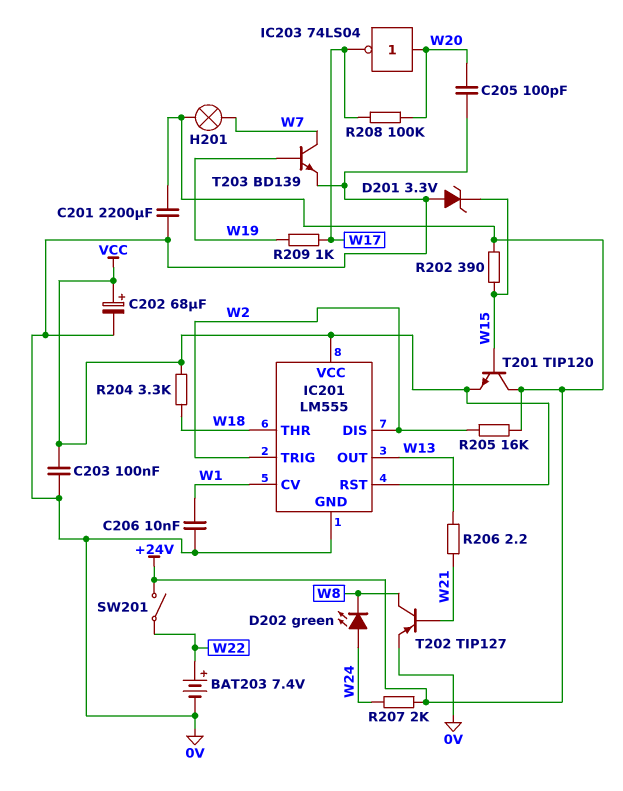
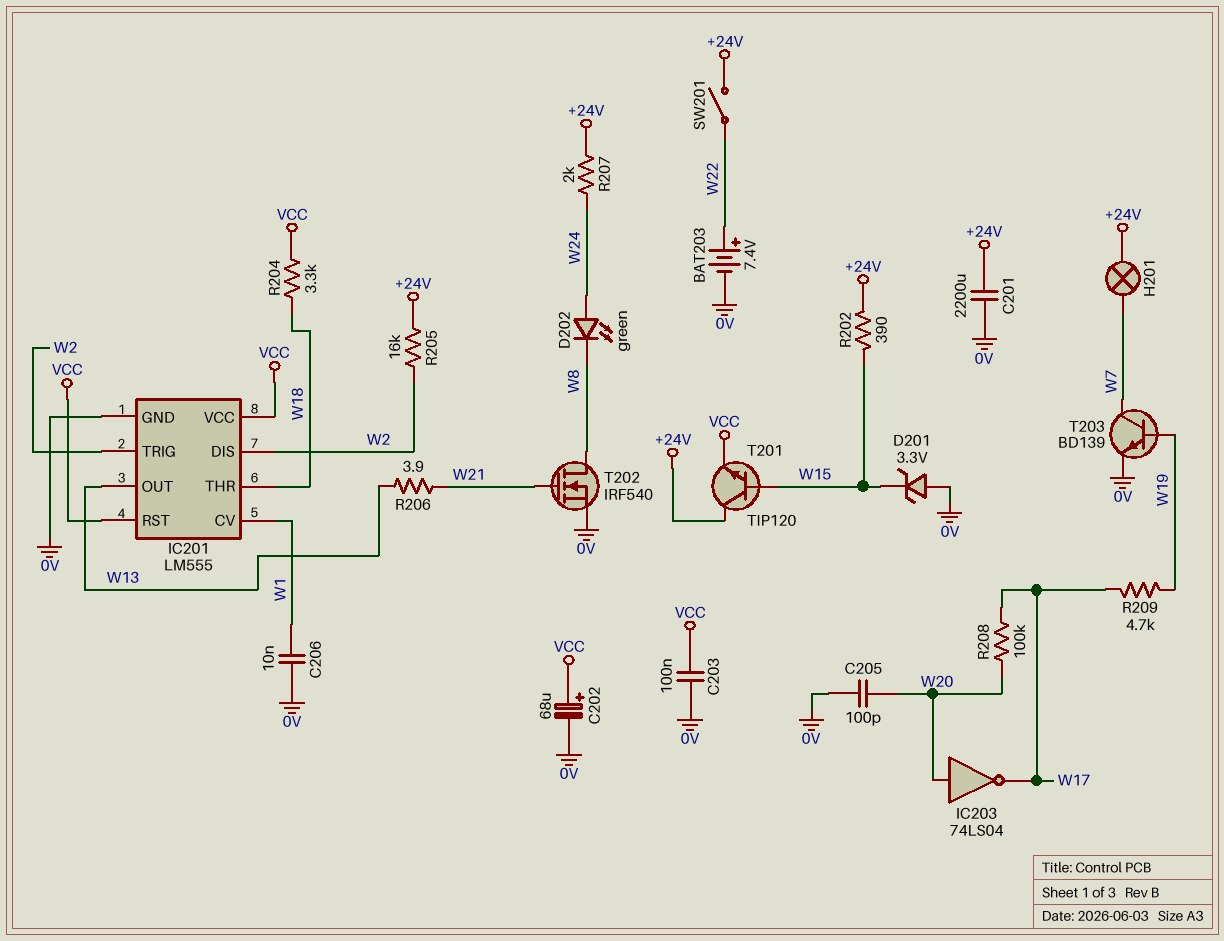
R206: 2.2 (W13, W21) -> 3.9 (W13, W21)
R209: 1k (W17, W19) -> 4.7k (W17, W19)
T202: PNP TIP127 (B W21, C W8, E 0V) -> NMOS IRF540 (G W21, D W8, S 0V)

